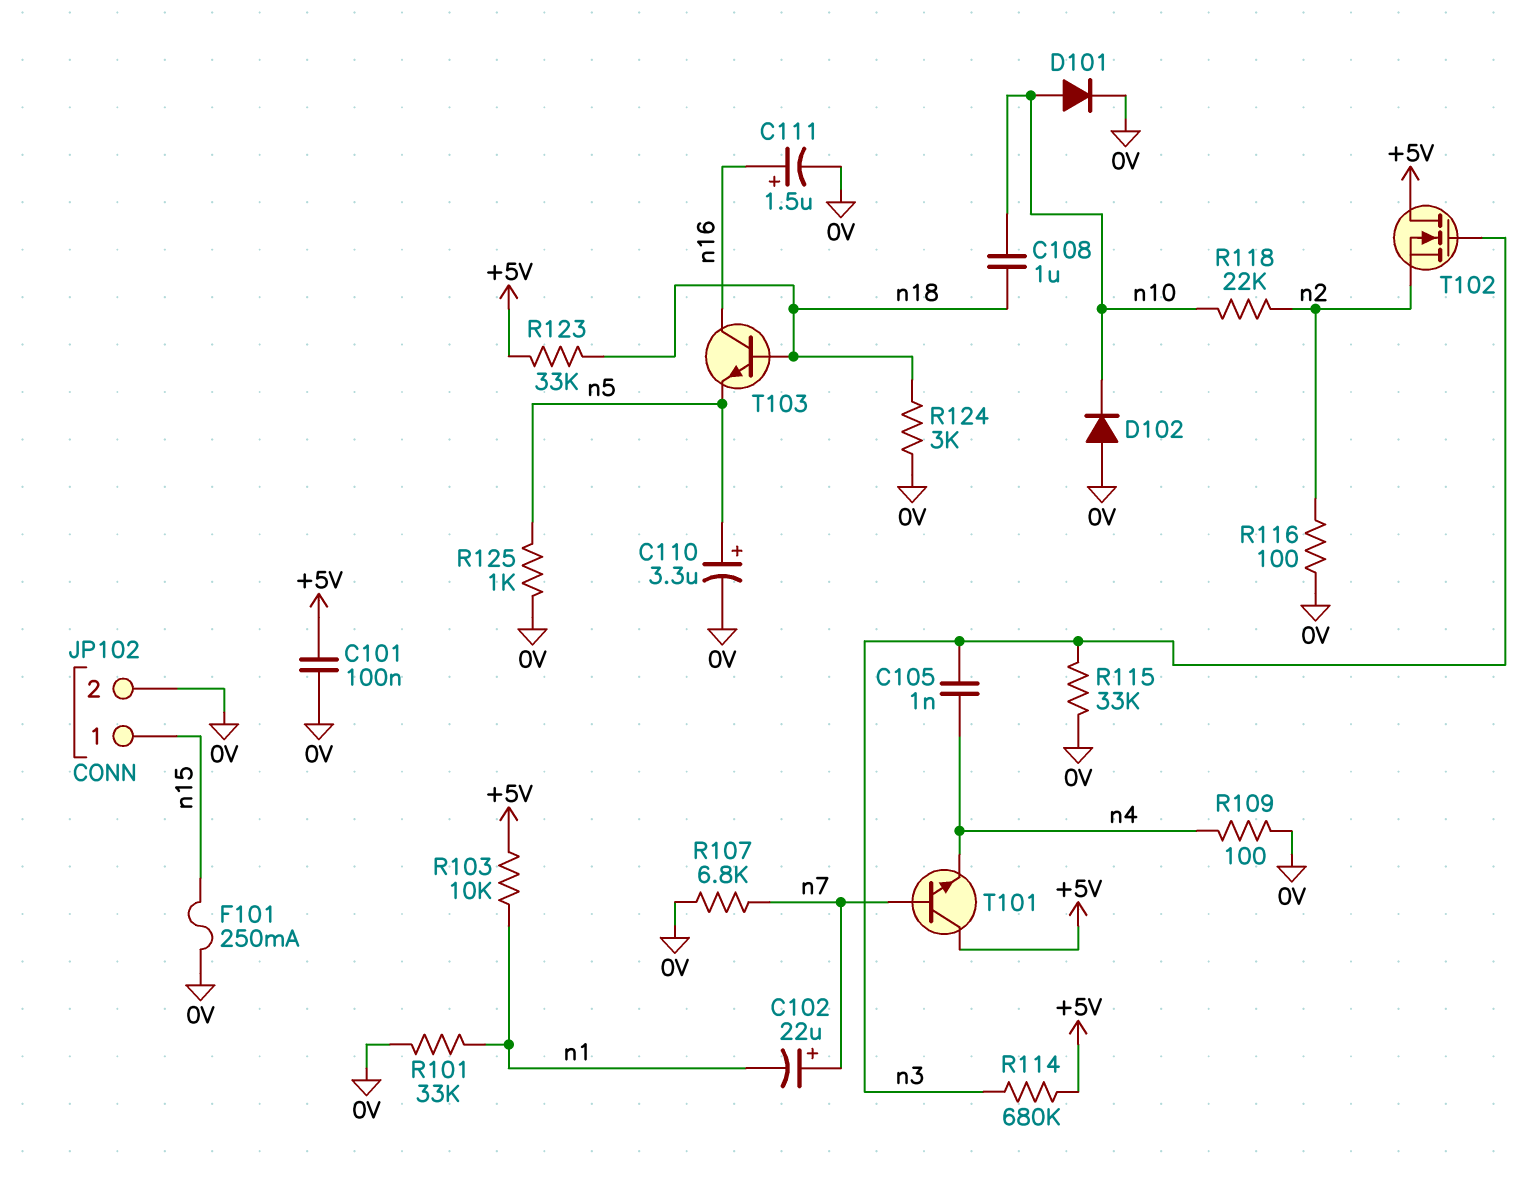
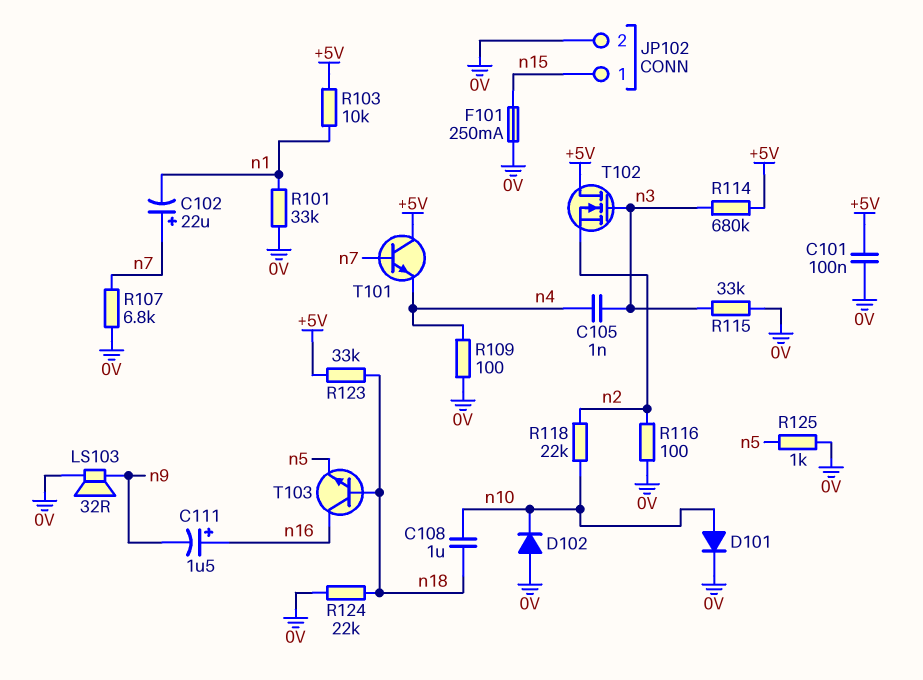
C110: 3.3uF (plus n5, minus 0V) -> none
C111: 1.5uF (plus n16, minus 0V) -> 1.5uF (plus n16, minus n9)
LS103: none -> speaker 32R (0V, n9)
R124: 3k (0V, n18) -> 22k (0V, n18)

